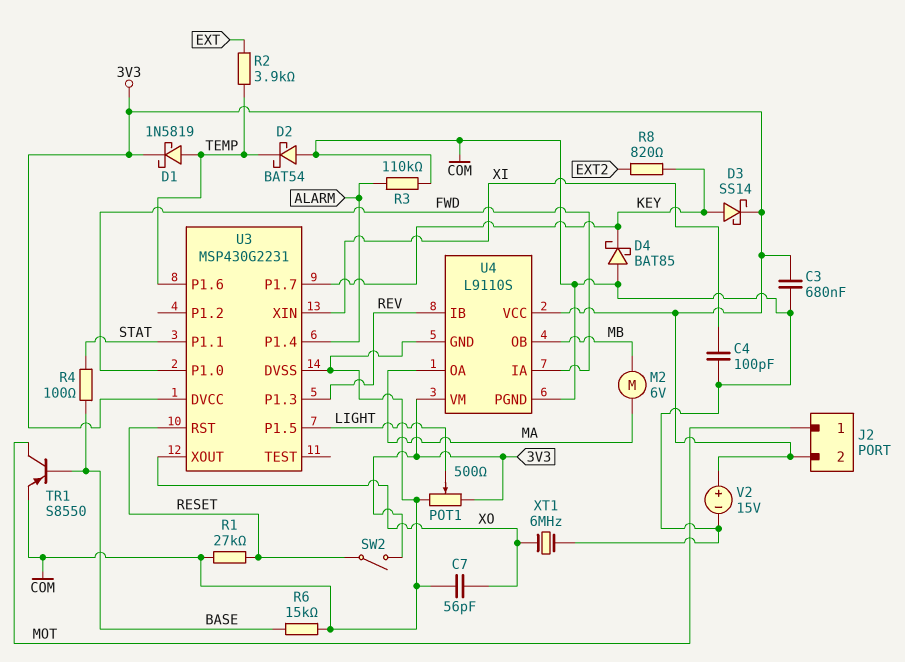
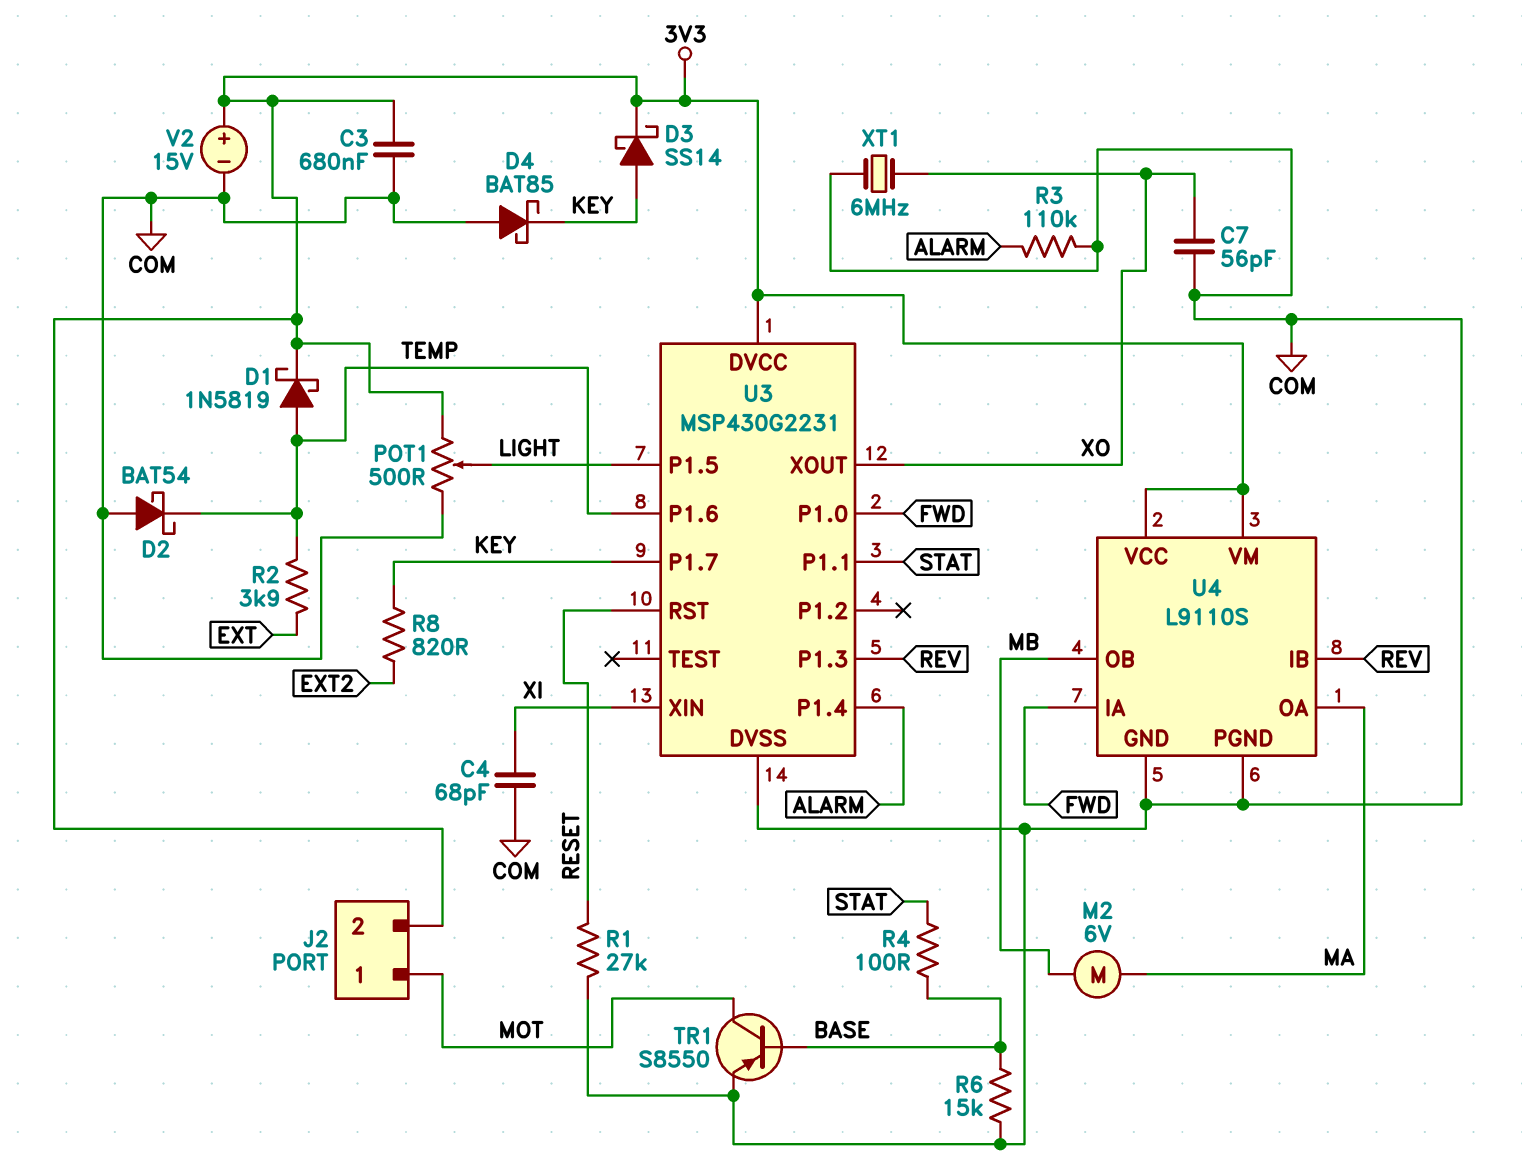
C4: 100pF (COM, XI) -> 68pF (COM, XI)
SW2: switch (3V3, RESET) -> none

